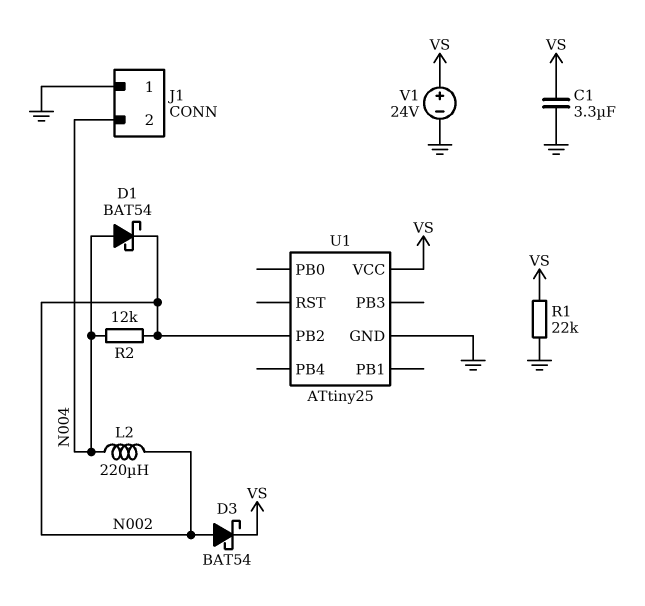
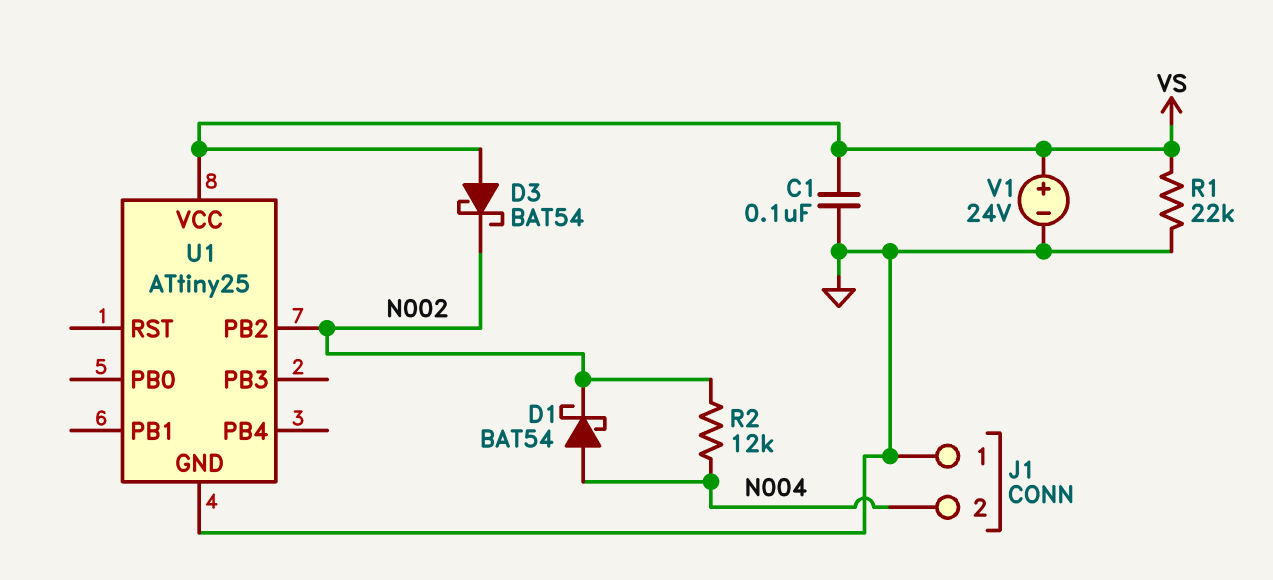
C1: 3.3uF (GND, VS) -> 100nF (GND, VS)
D3: schottky BAT54 (A N002, K VS) -> schottky BAT54 (A VS, K N002)
L2: 220uH (N002, N004) -> none

